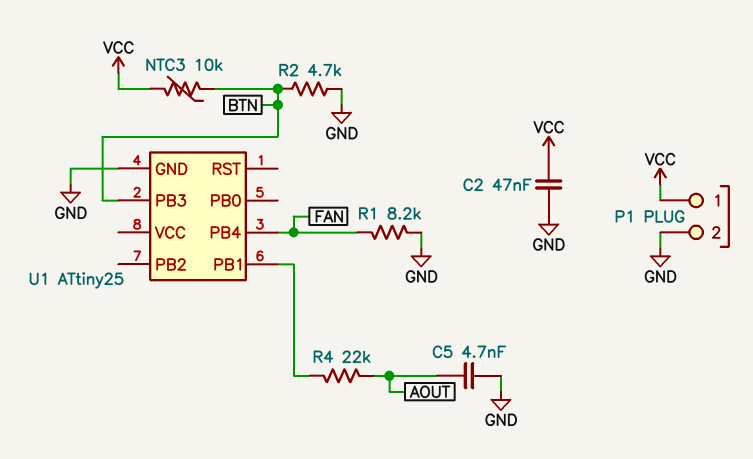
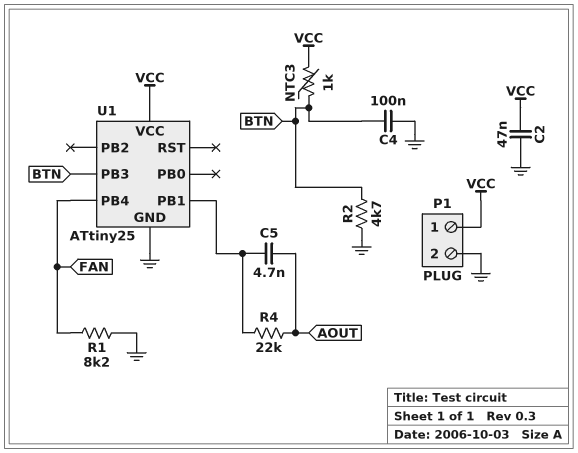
C4: none -> 100nF (BTN, GND)
C5: 4.7nF (AOUT, GND) -> 4.7nF (AOUT, U1/PB1)
NTC3: 10k (BTN, VCC) -> 1k (BTN, VCC)
U1 pin VCC: none -> VCC

